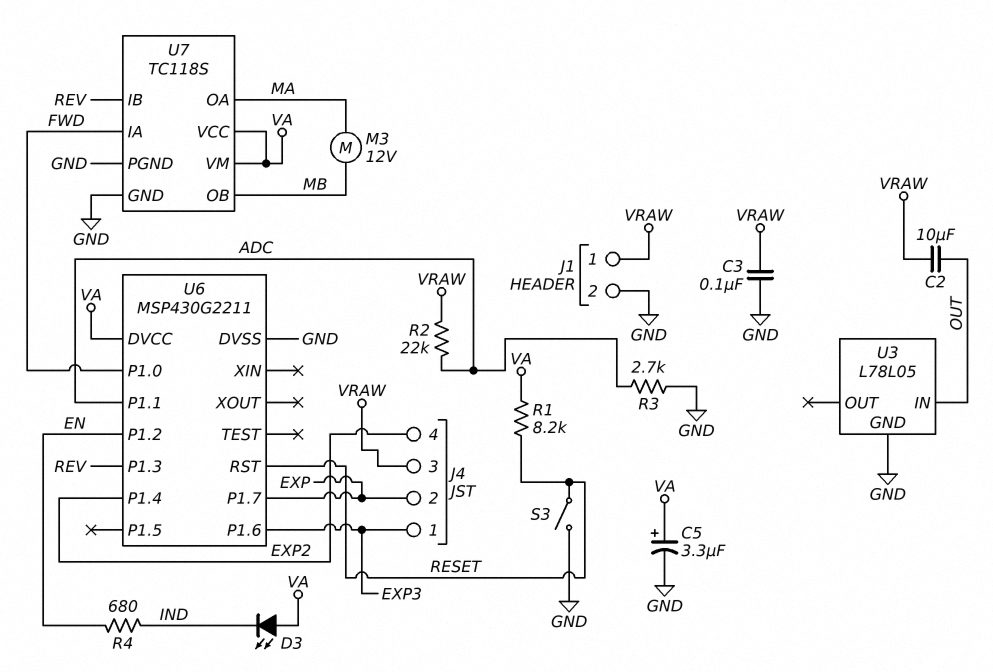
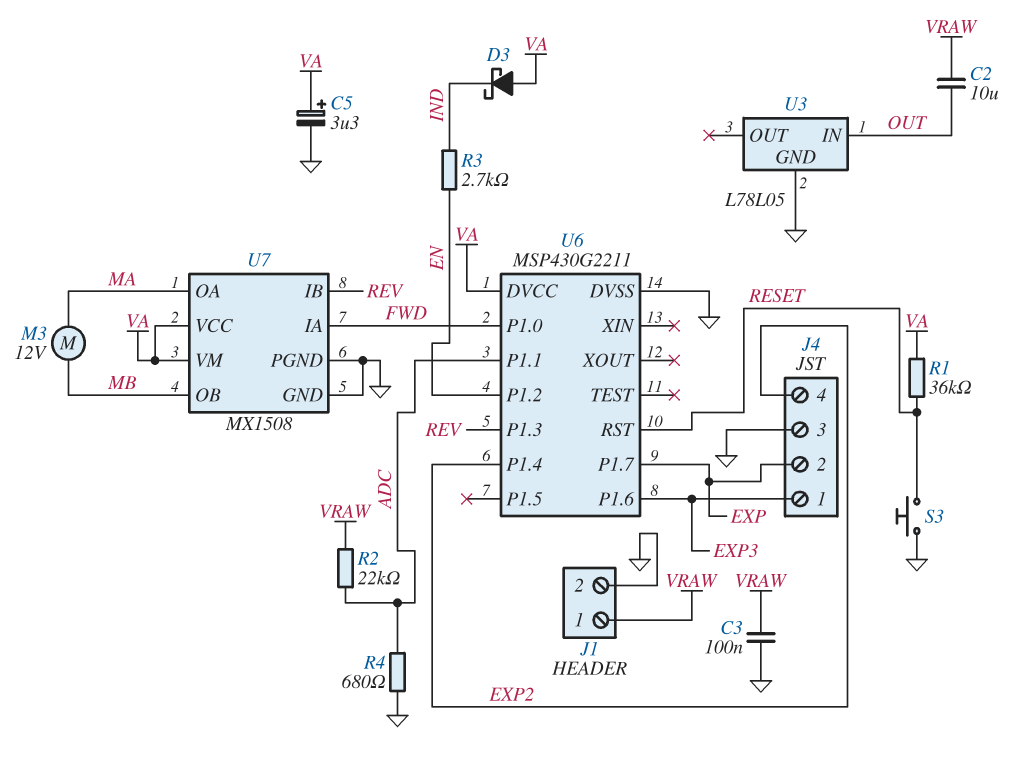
D3: LED (A VA, K IND) -> schottky (A VA, K IND)
J4 pin 3: VRAW -> GND
R1: 8.2k (RESET, VA) -> 36k (RESET, VA)
R3: 2.7k (ADC, GND) -> 2.7k (EN, IND)
R4: 680 (EN, IND) -> 680 (ADC, GND)
S3: switch (GND, RESET) -> button (GND, RESET)
U7: TC118S -> MX1508

